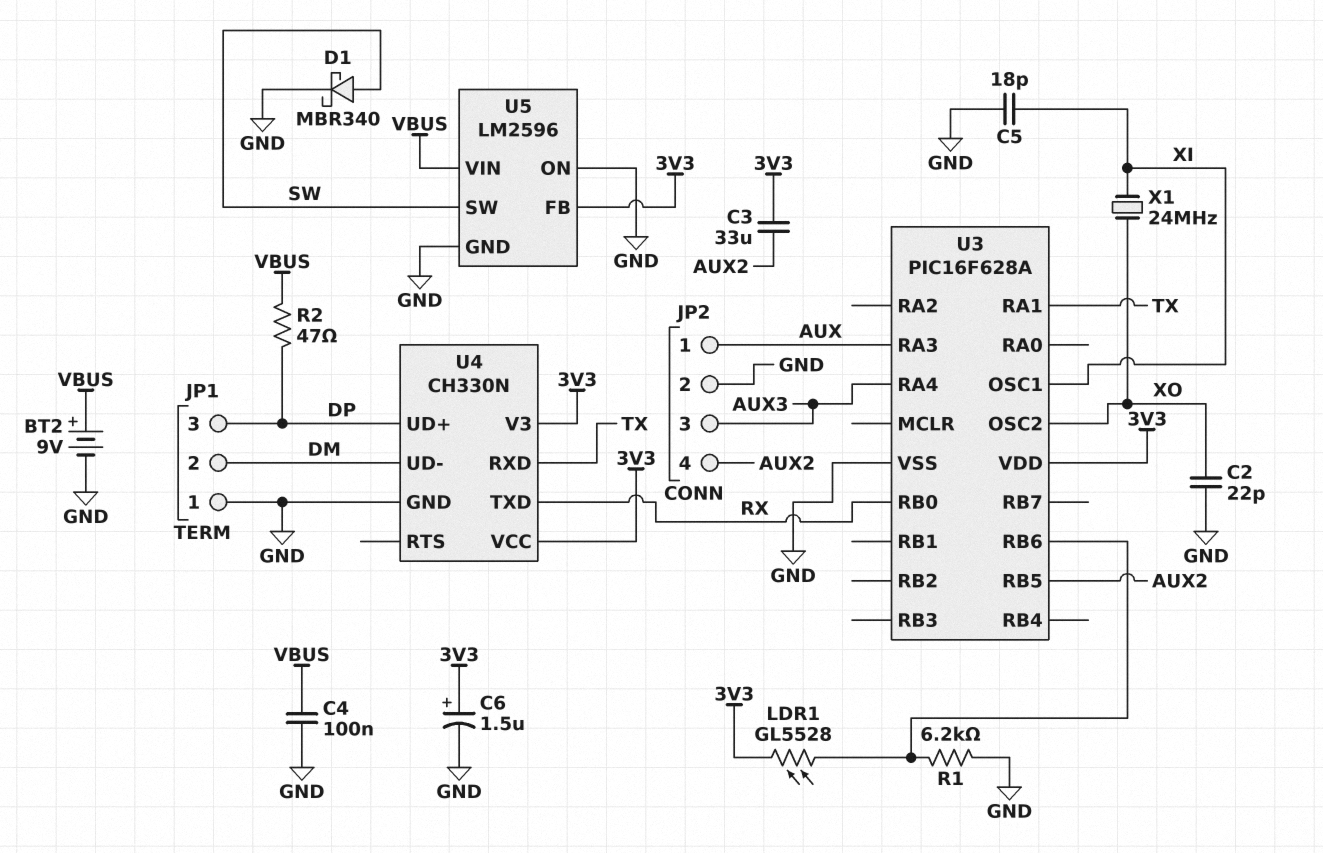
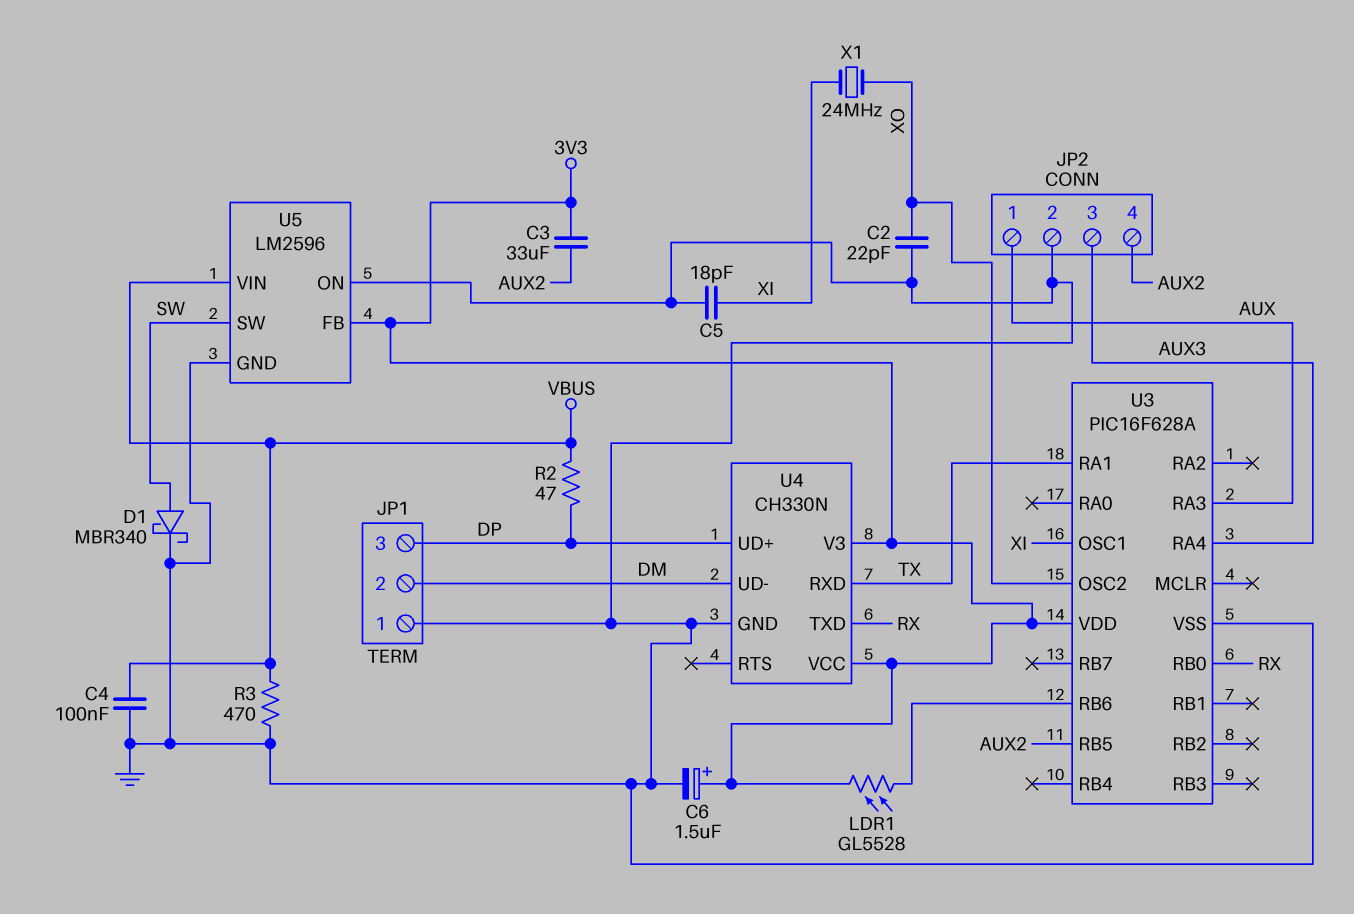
BT2: 9V (plus VBUS, minus GND) -> none
R1: 6.2k (GND, U3/RB6) -> none
R3: none -> 470 (GND, VBUS)

